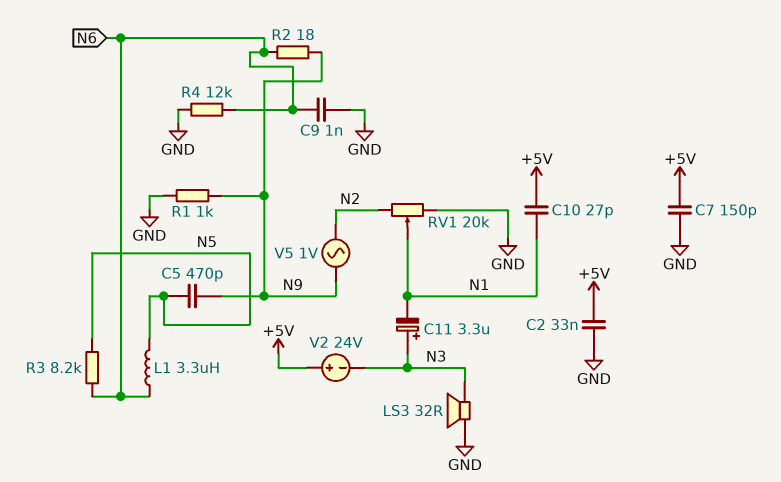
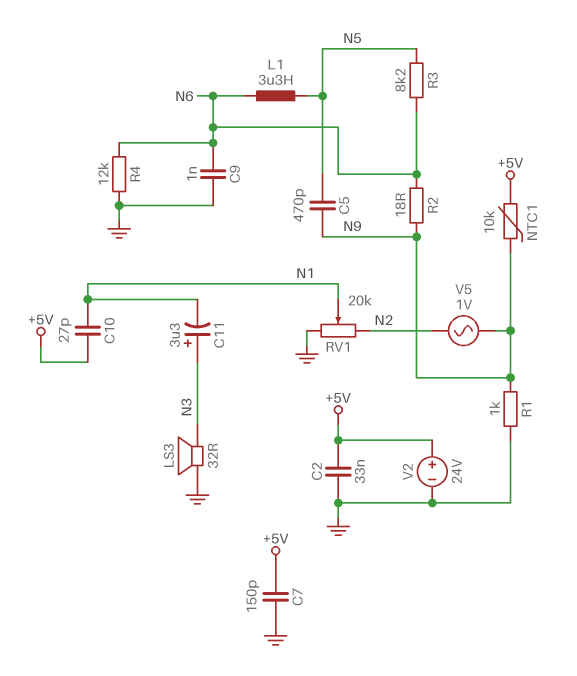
NTC1: none -> 10k (+5V, N9)
V2: 24V (plus +5V, minus N3) -> 24V (plus +5V, minus GND)

